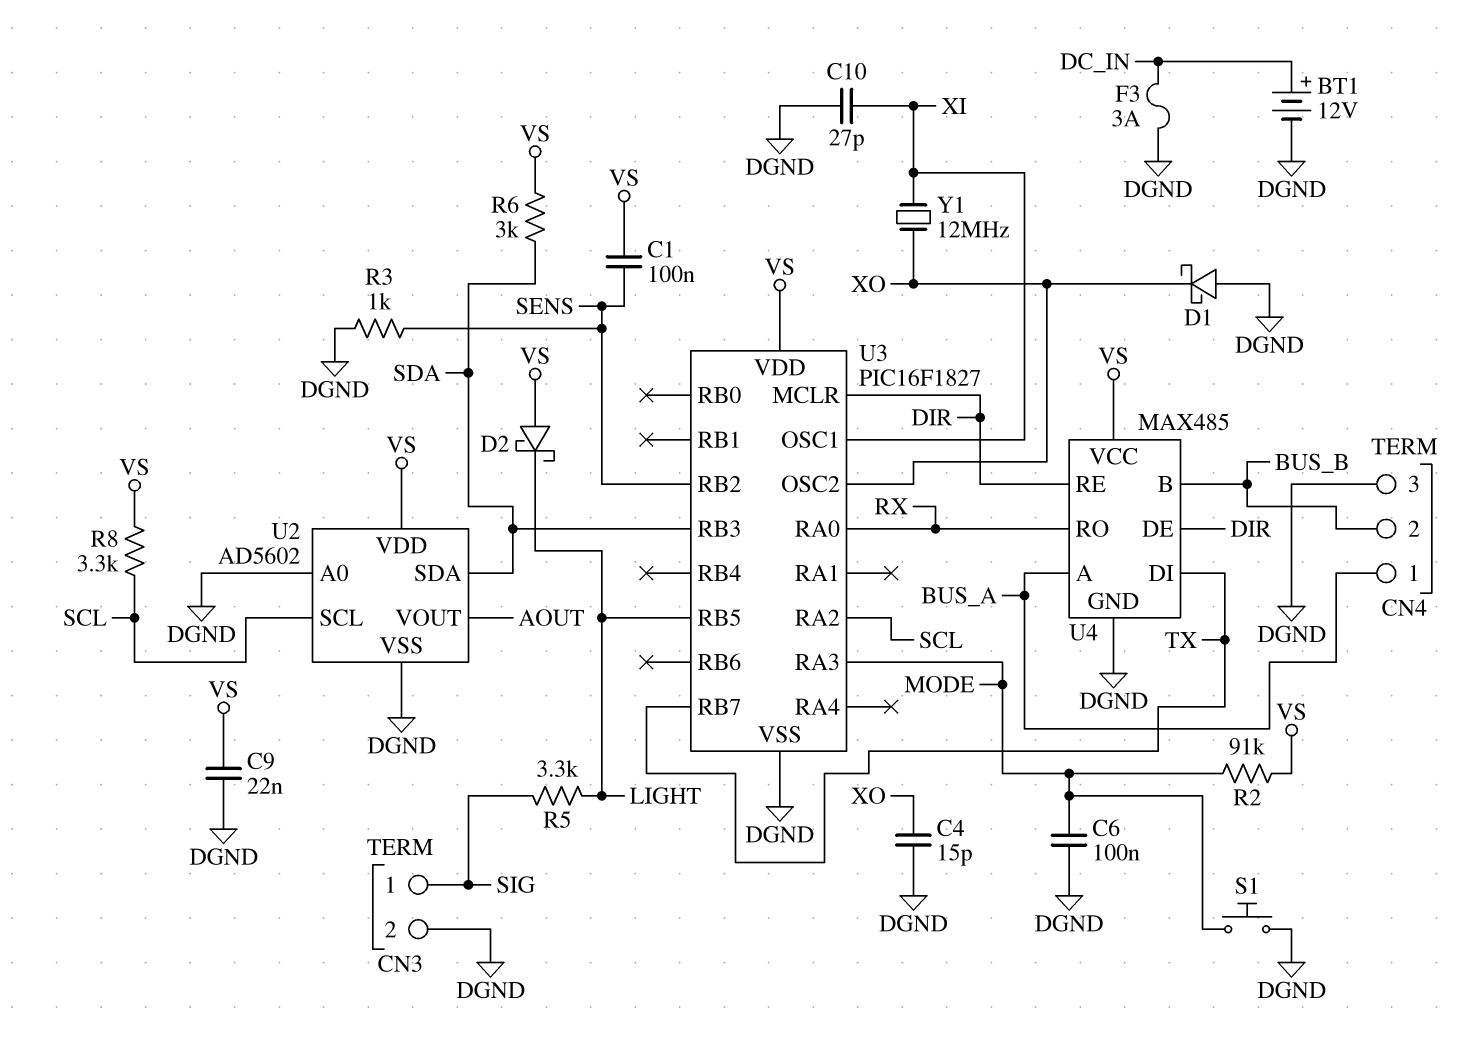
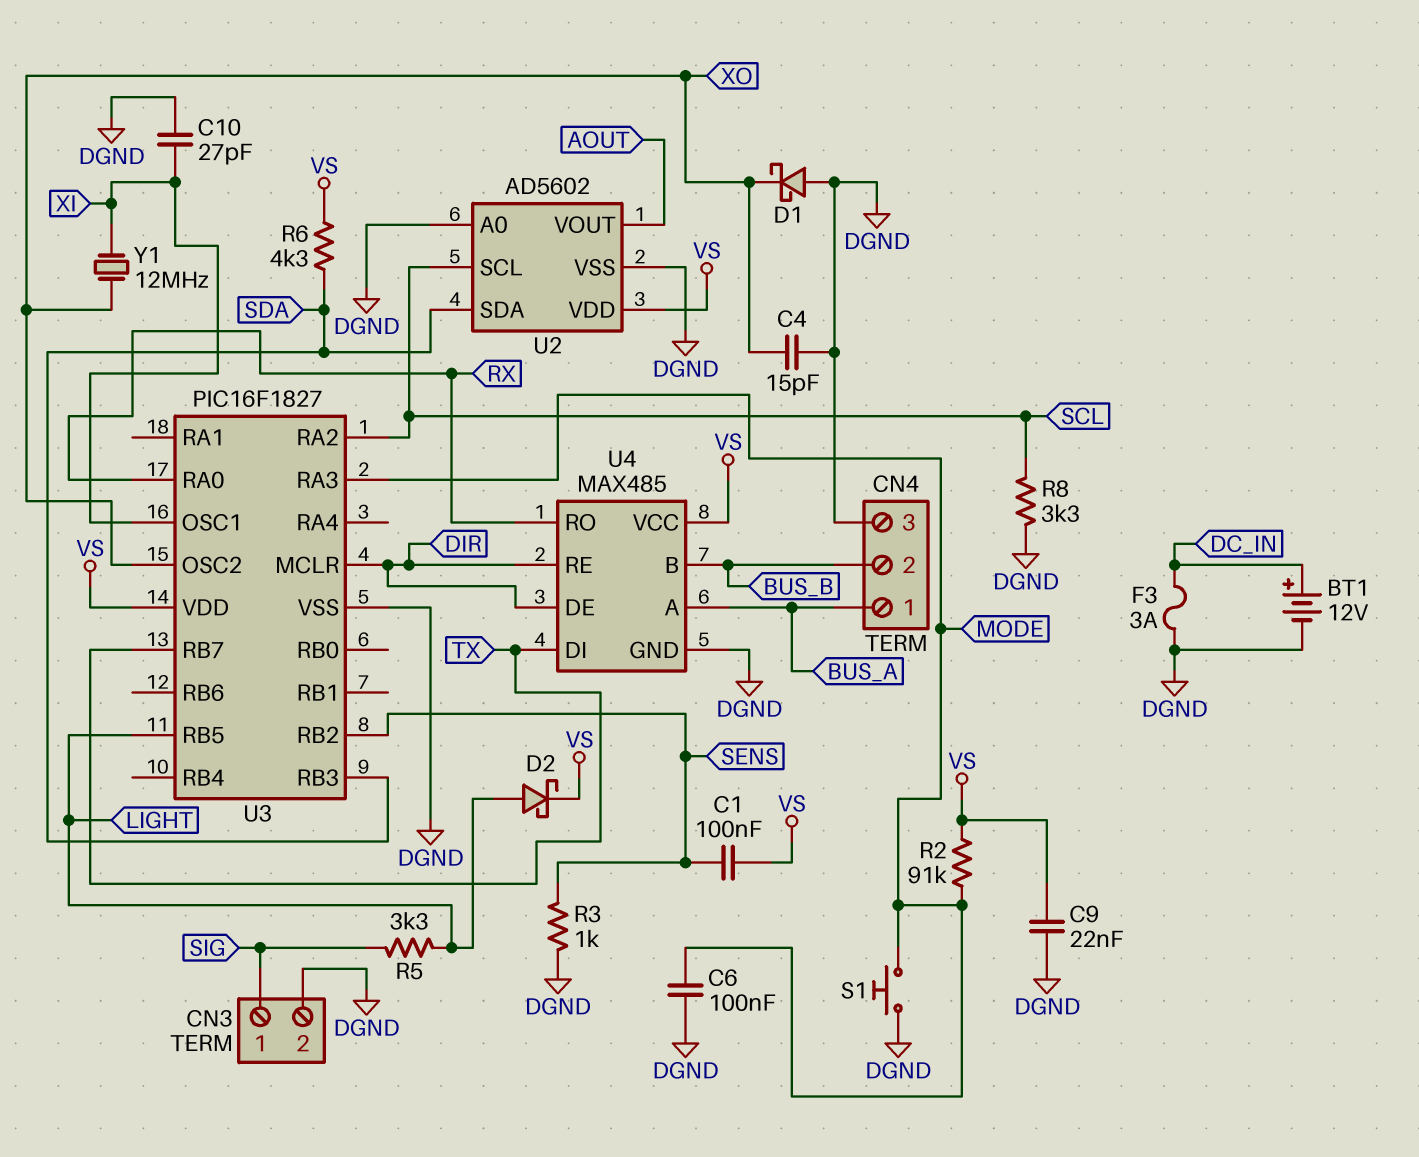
D2: schottky (A VS, K LIGHT) -> schottky (A LIGHT, K VS)
R6: 3k (SDA, VS) -> 4.3k (SDA, VS)
R8: 3.3k (SCL, VS) -> 3.3k (DGND, SCL)

